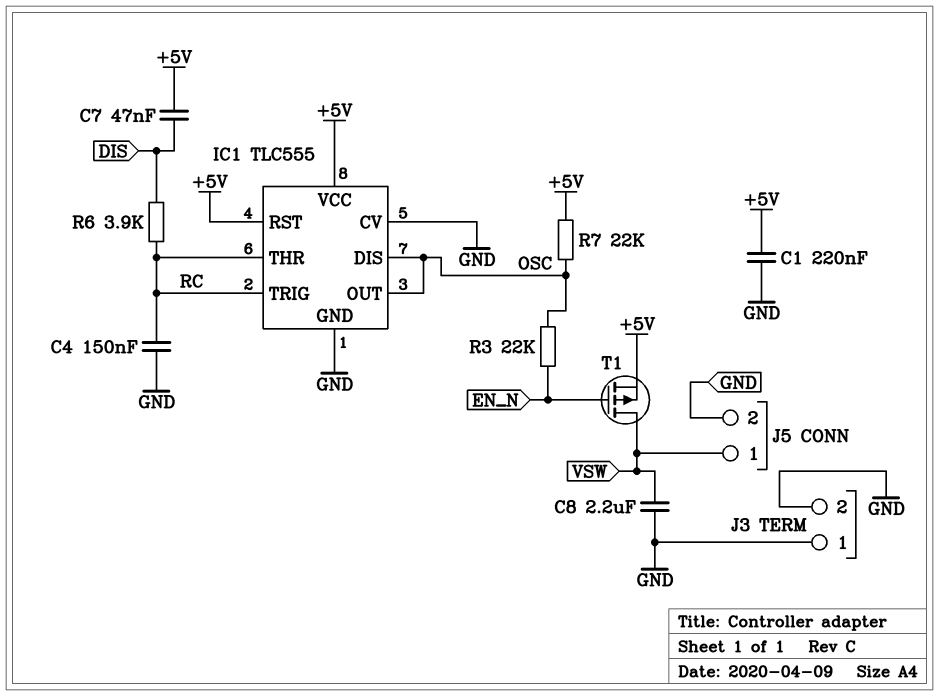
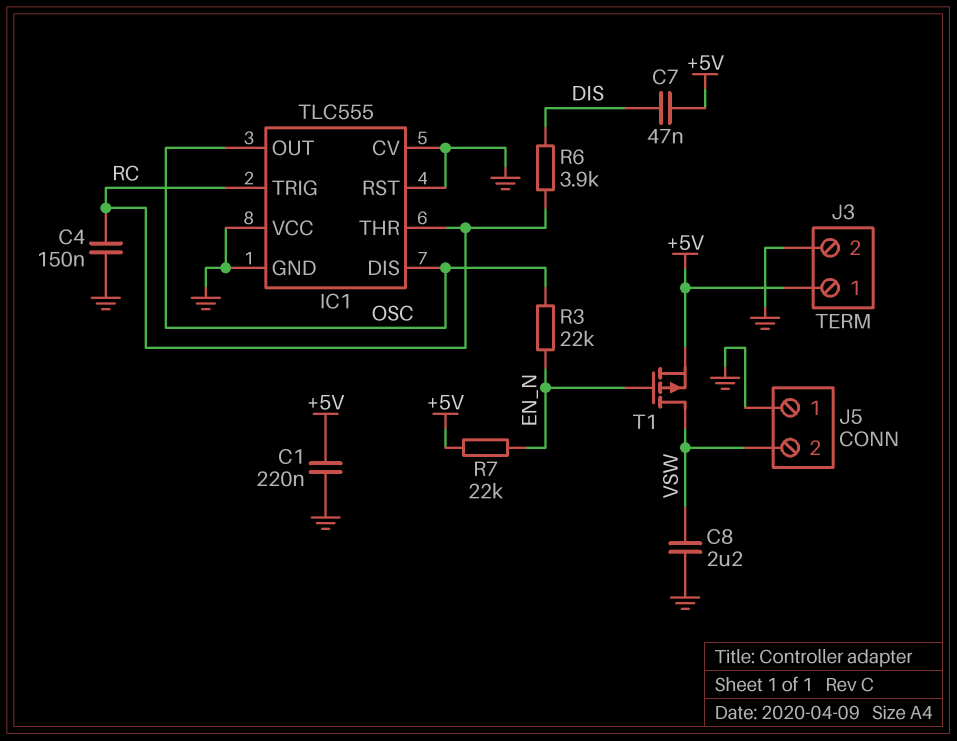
IC1 pin RST: +5V -> GND
IC1 pin VCC: +5V -> GND
J3 pin 1: GND -> +5V
J5 pin 1: VSW -> GND
J5 pin 2: GND -> VSW
R7: 22k (+5V, OSC) -> 22k (+5V, EN_N)

